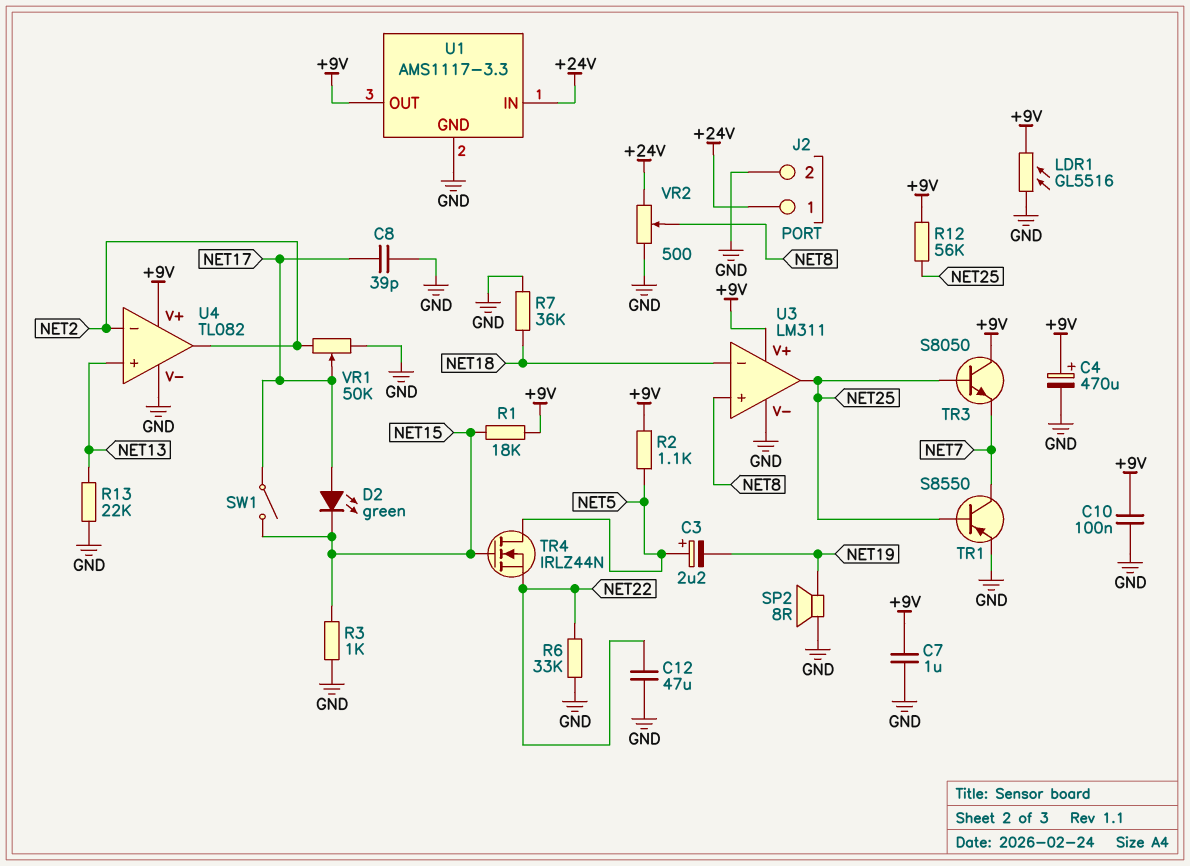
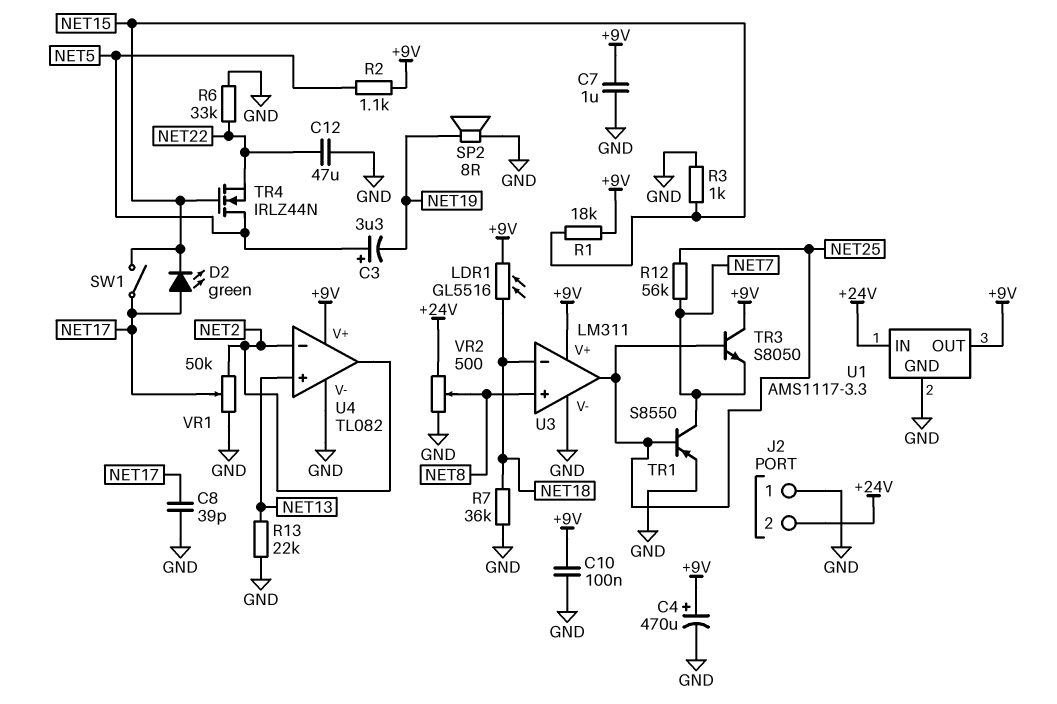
C3: 2.2uF (plus NET5, minus NET19) -> 3.3uF (plus NET5, minus NET19)
J2 pin 1: +24V -> GND
J2 pin 2: GND -> +24V
LDR1: GL5516 (+9V, GND) -> GL5516 (+9V, NET18)
R12: 56k (+9V, NET25) -> 56k (NET7, NET25)

